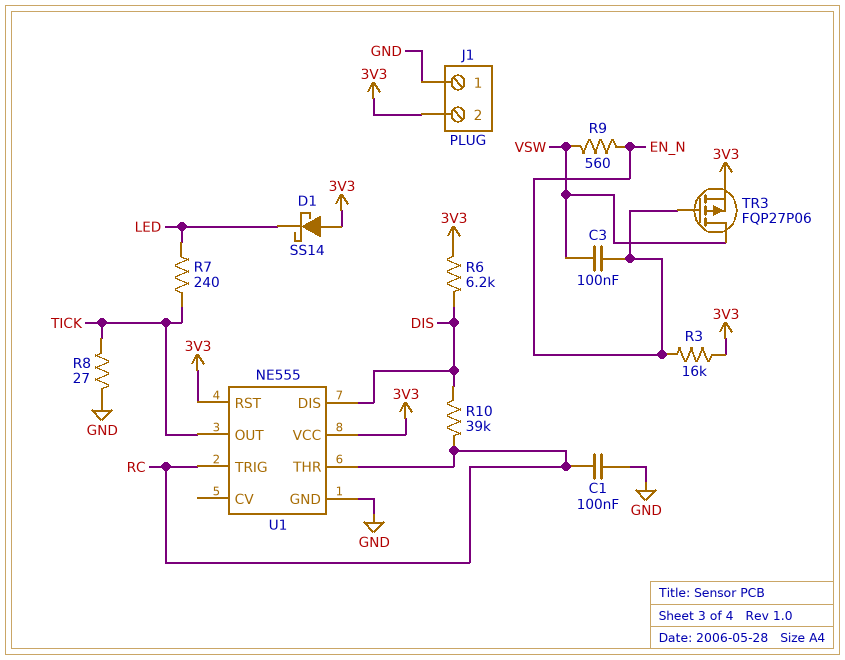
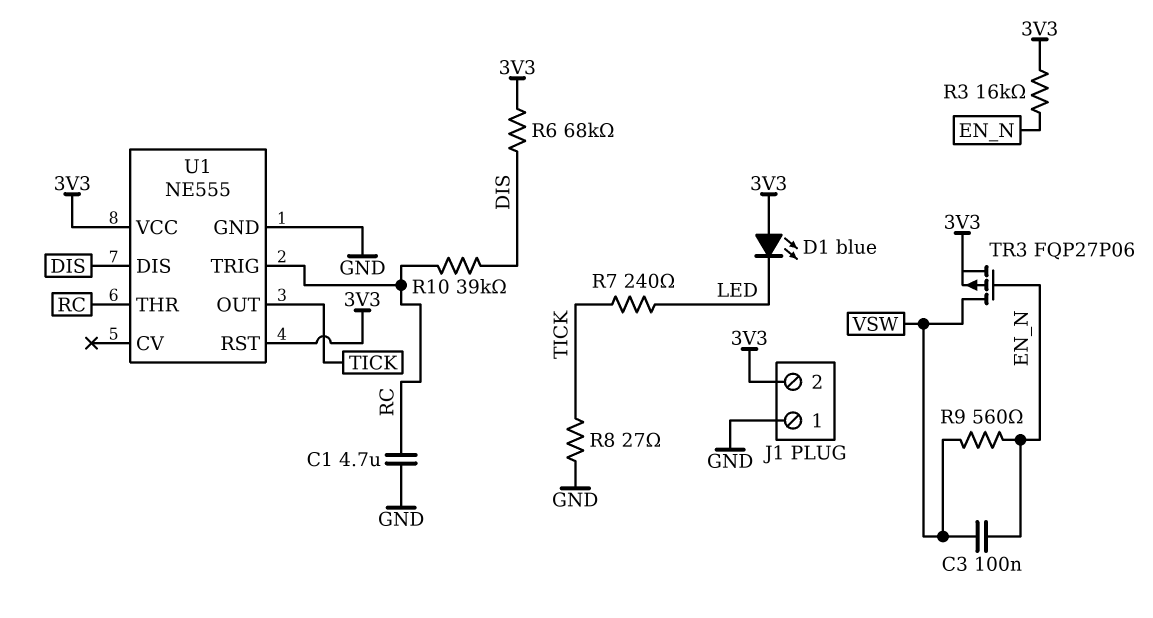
C1: 100nF (GND, RC) -> 4.7uF (GND, RC)
D1: schottky SS14 (A 3V3, K LED) -> LED blue (A 3V3, K LED)
R6: 6.2k (3V3, DIS) -> 68k (3V3, DIS)

